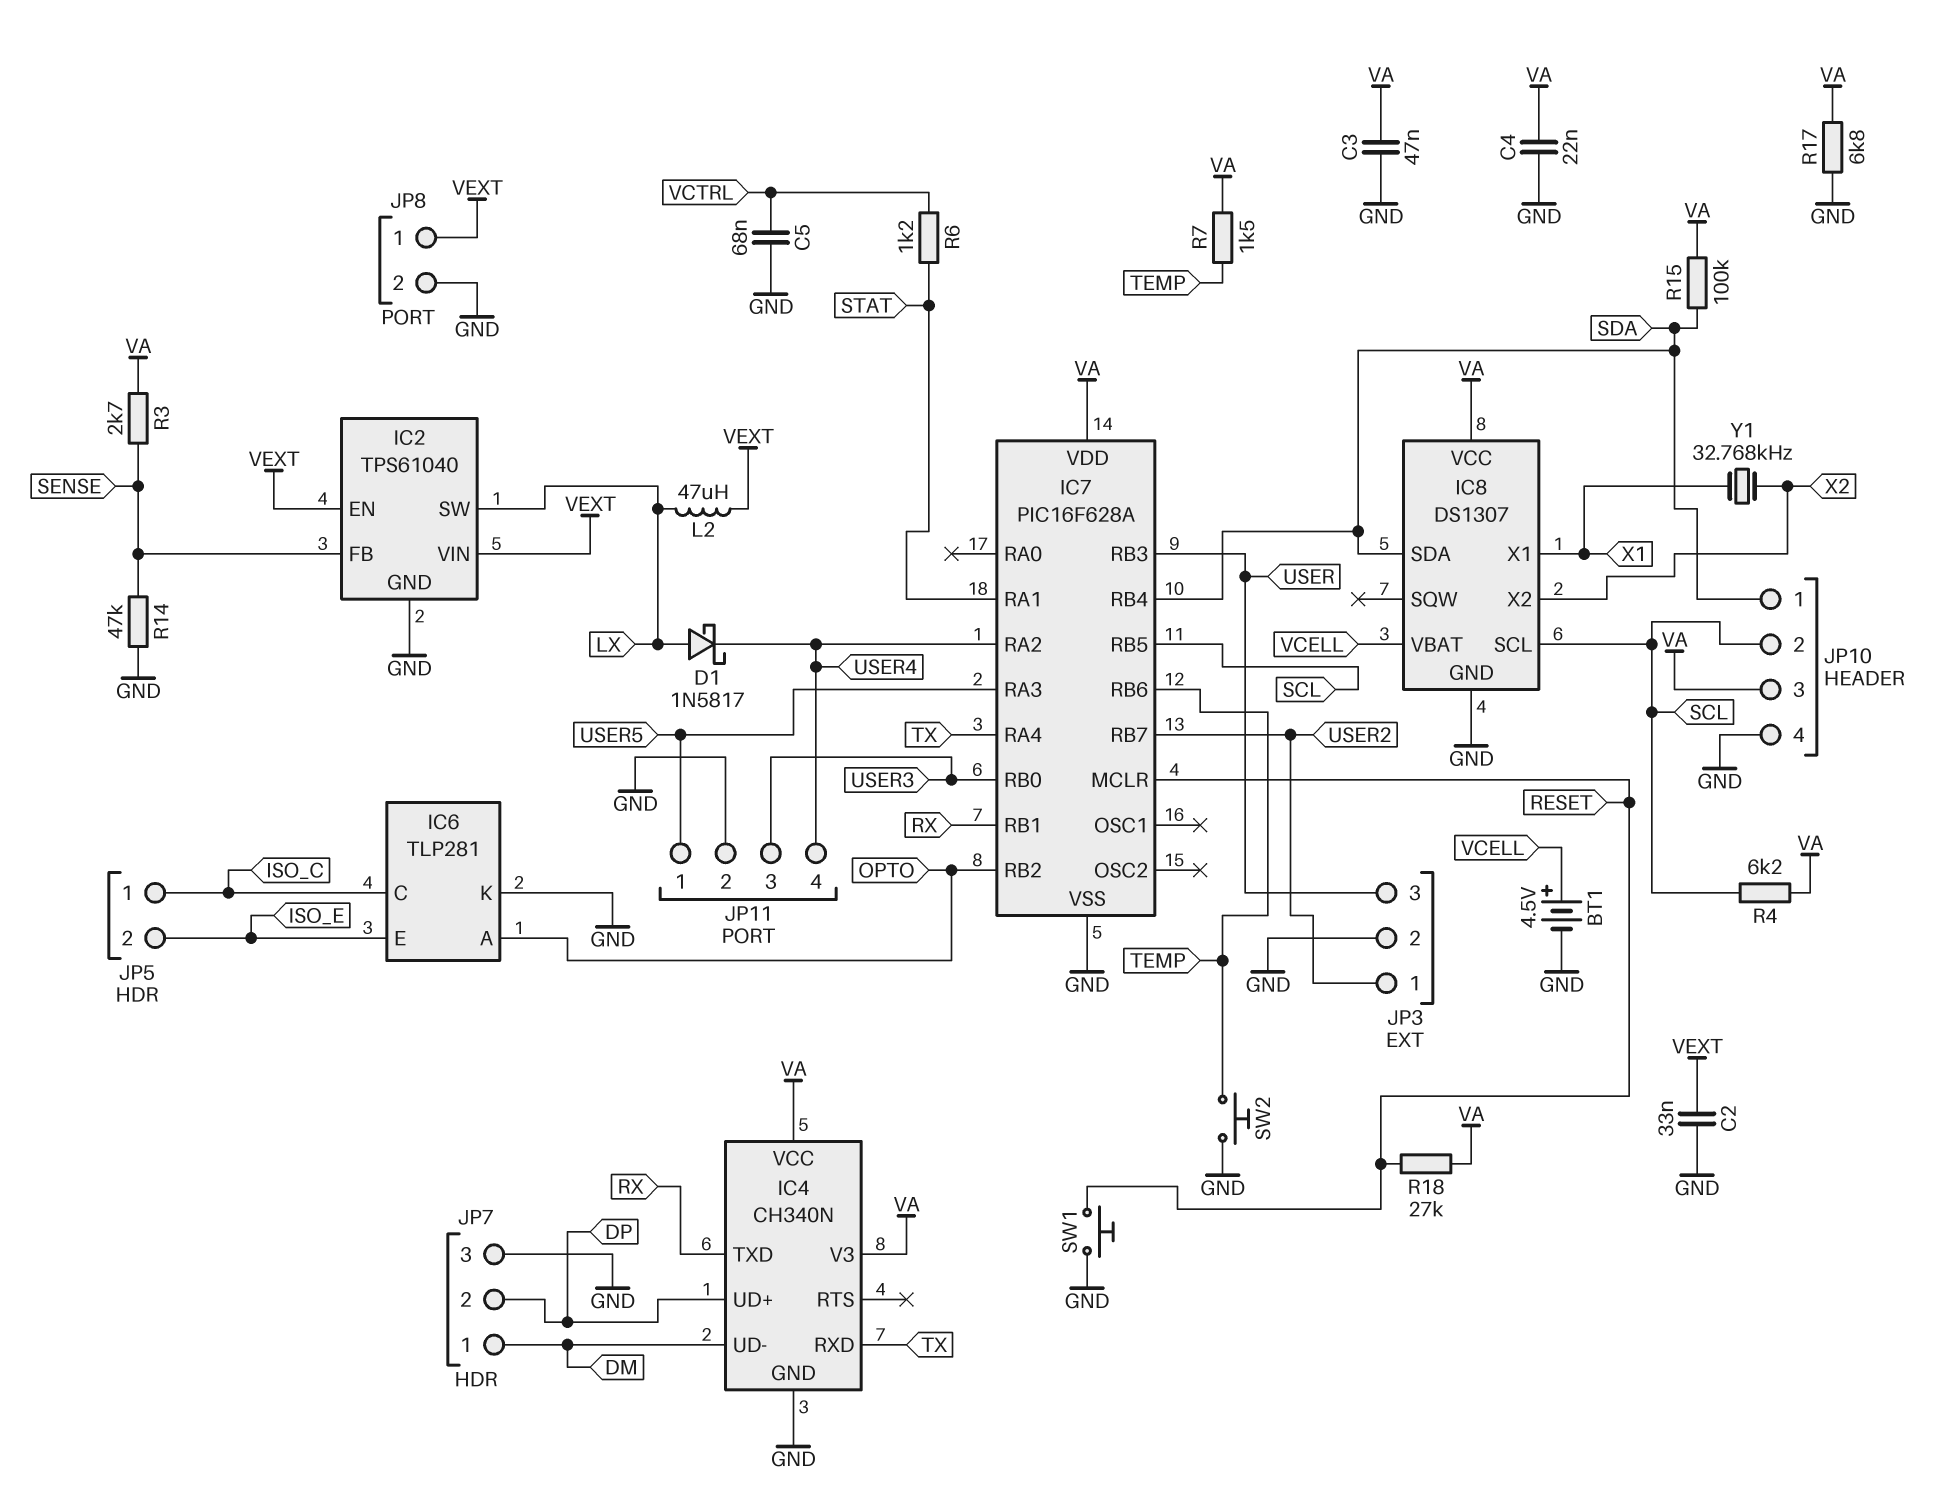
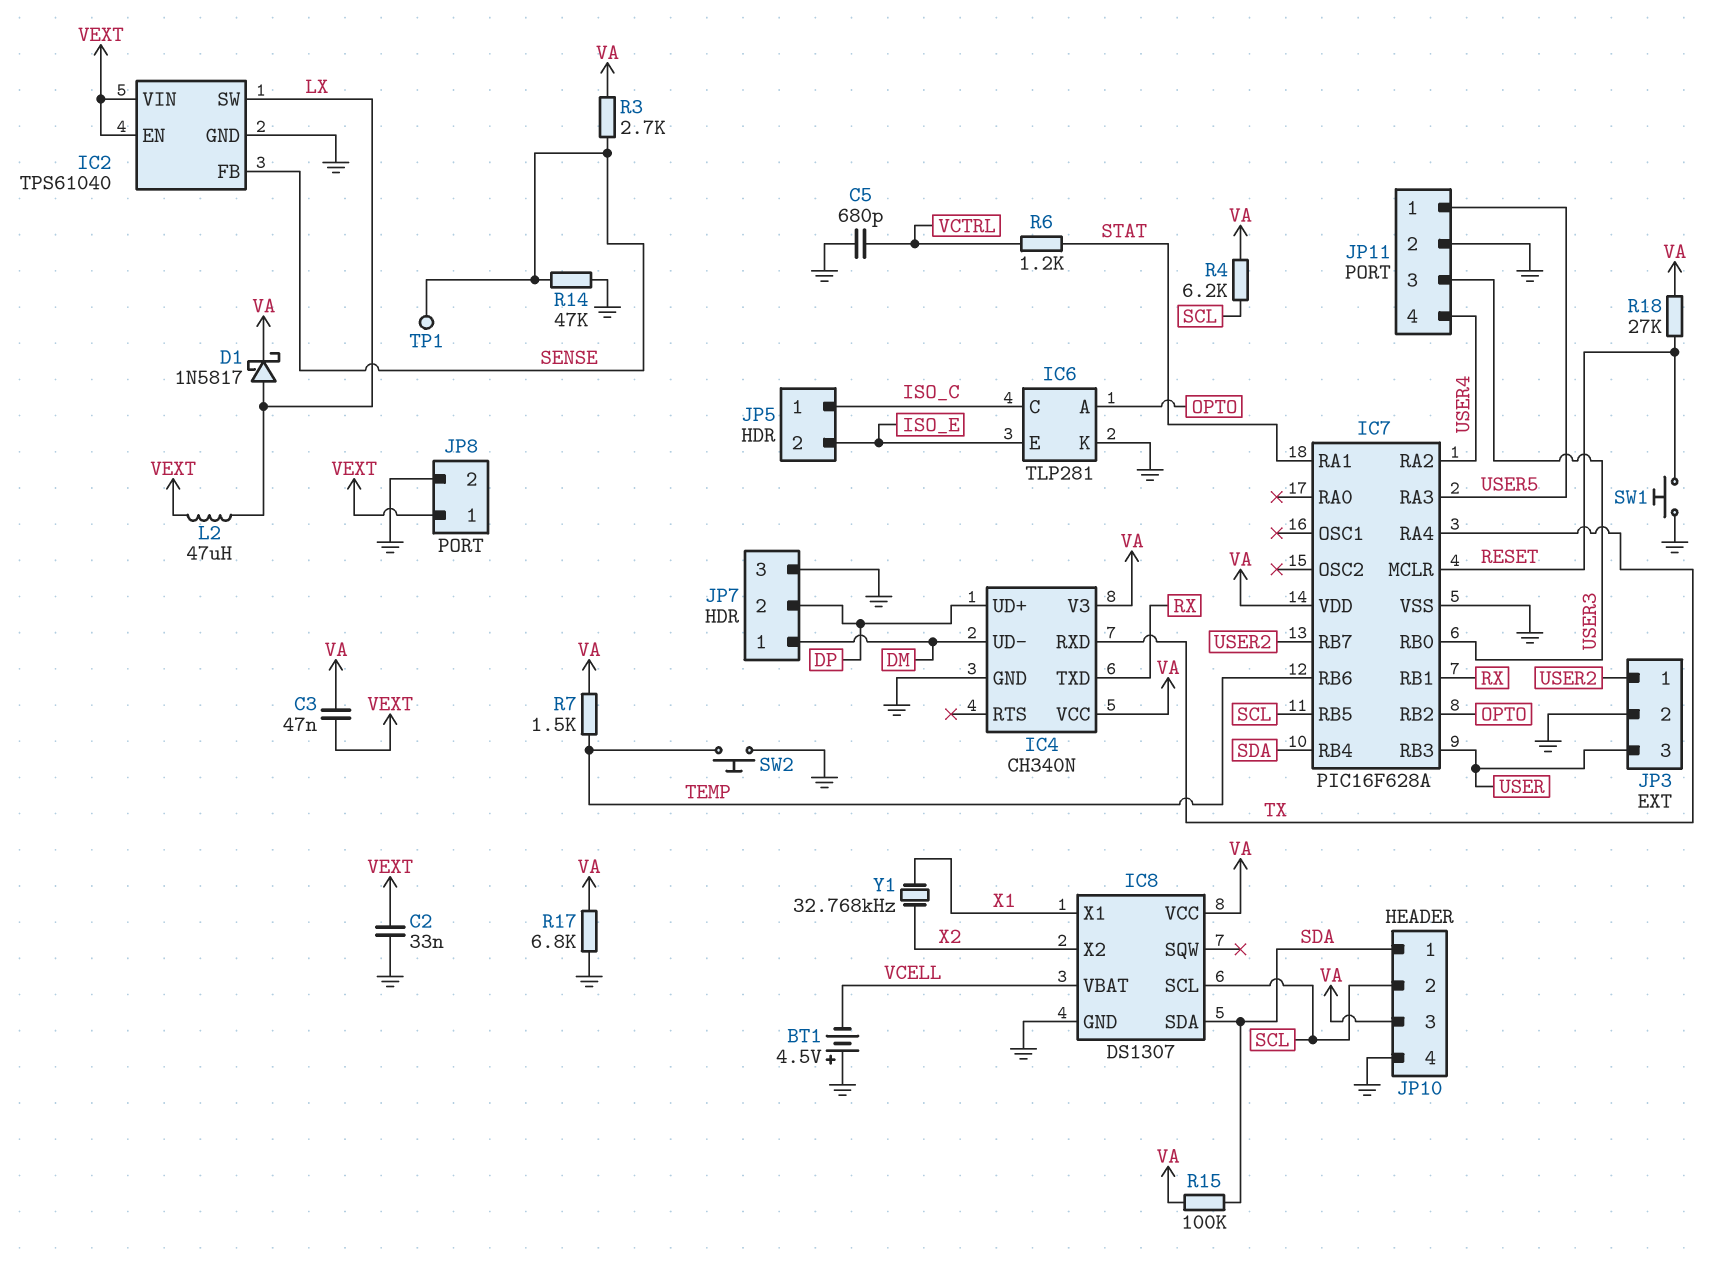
BT1: 4.5V (plus VCELL, minus GND) -> 4.5V (plus GND, minus VCELL)
C3: 47nF (GND, VA) -> 47nF (VA, VEXT)
C4: 22nF (GND, VA) -> none
C5: 68nF (GND, VCTRL) -> 680pF (GND, VCTRL)
D1: schottky 1N5817 (A LX, K USER4) -> schottky 1N5817 (A LX, K VA)
TP1: none -> test point (SENSE)

